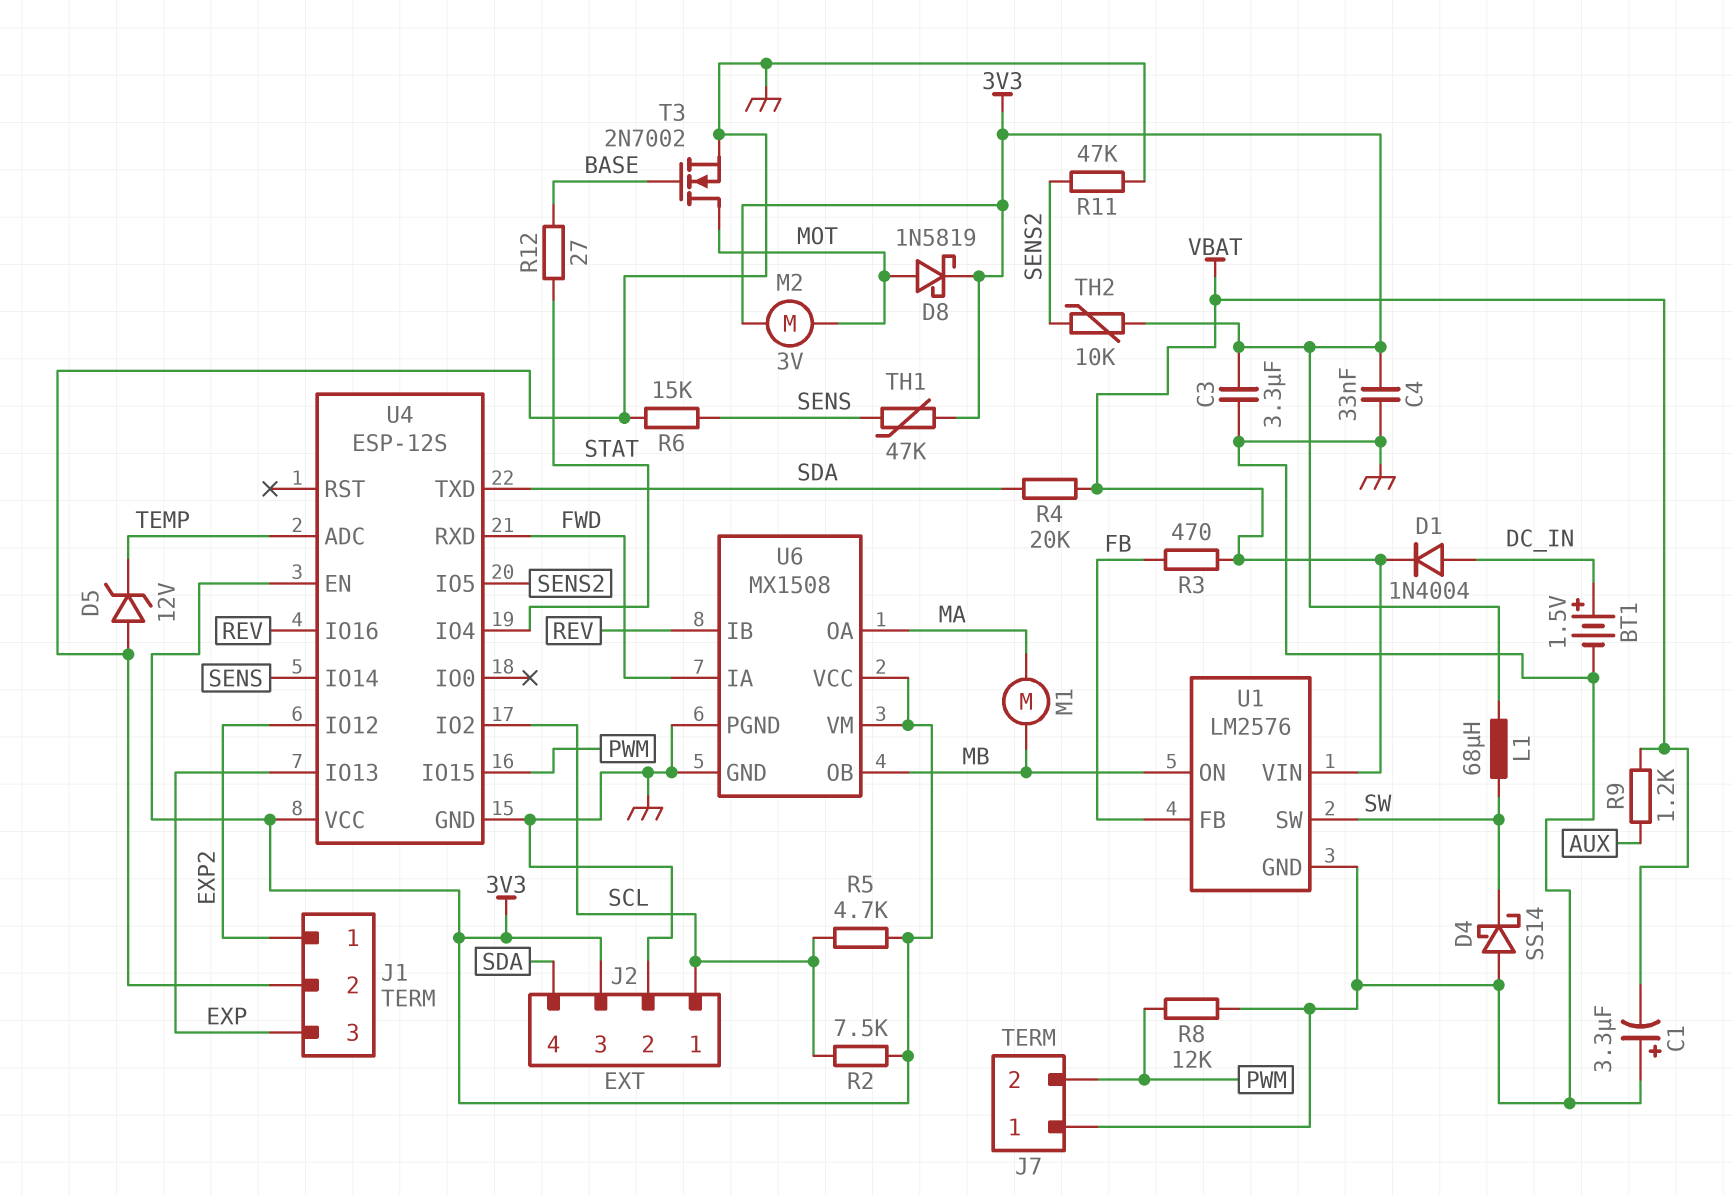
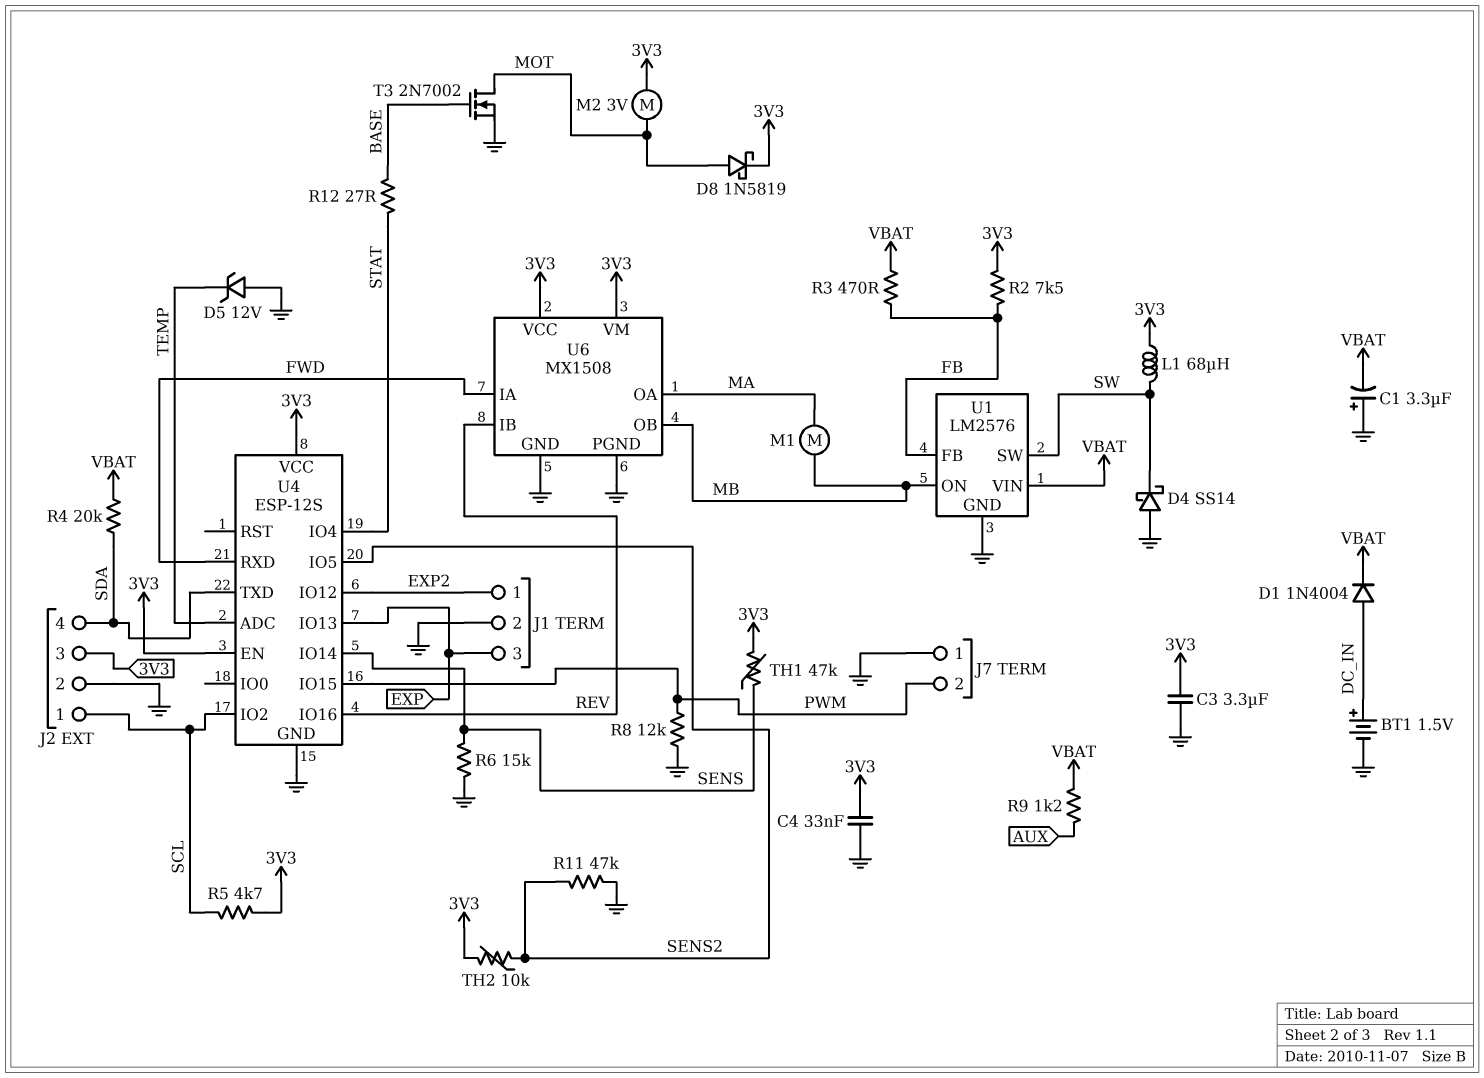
R2: 7.5k (3V3, SCL) -> 7.5k (3V3, FB)

